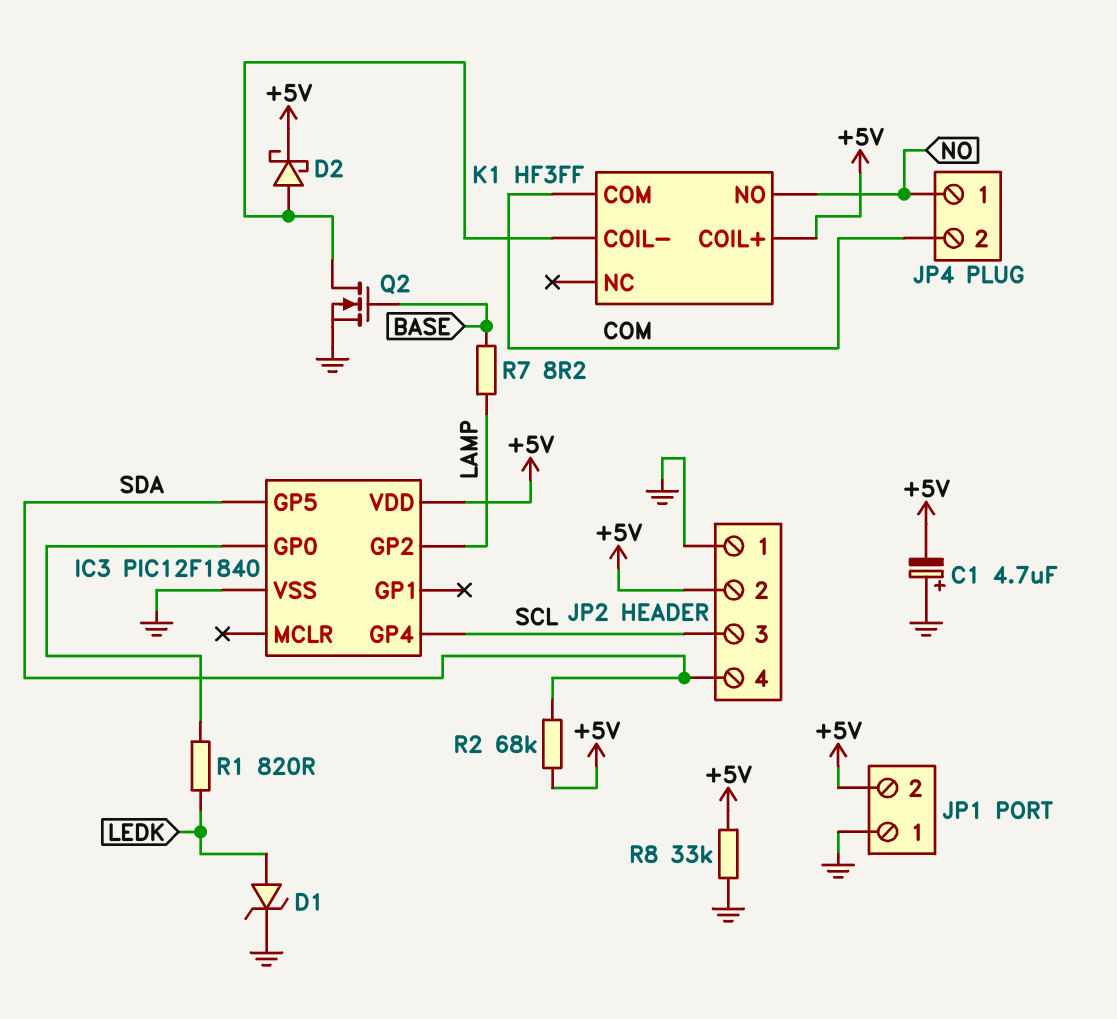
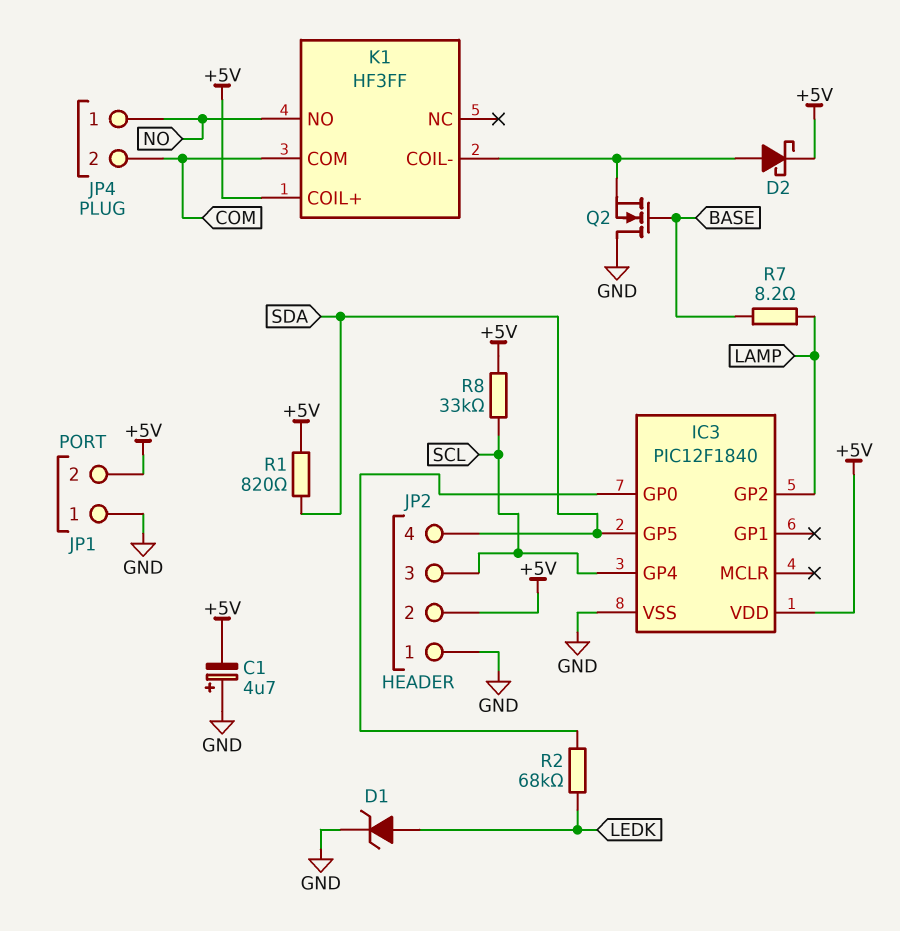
Q2: NMOS (G BASE, D K1/COIL-, S GND) -> NMOS (G BASE, D GND, S K1/COIL-)
R1: 820 (IC3/GP0, LEDK) -> 820 (+5V, SDA)
R2: 68k (+5V, SDA) -> 68k (IC3/GP0, LEDK)
R8: 33k (+5V, GND) -> 33k (+5V, SCL)

